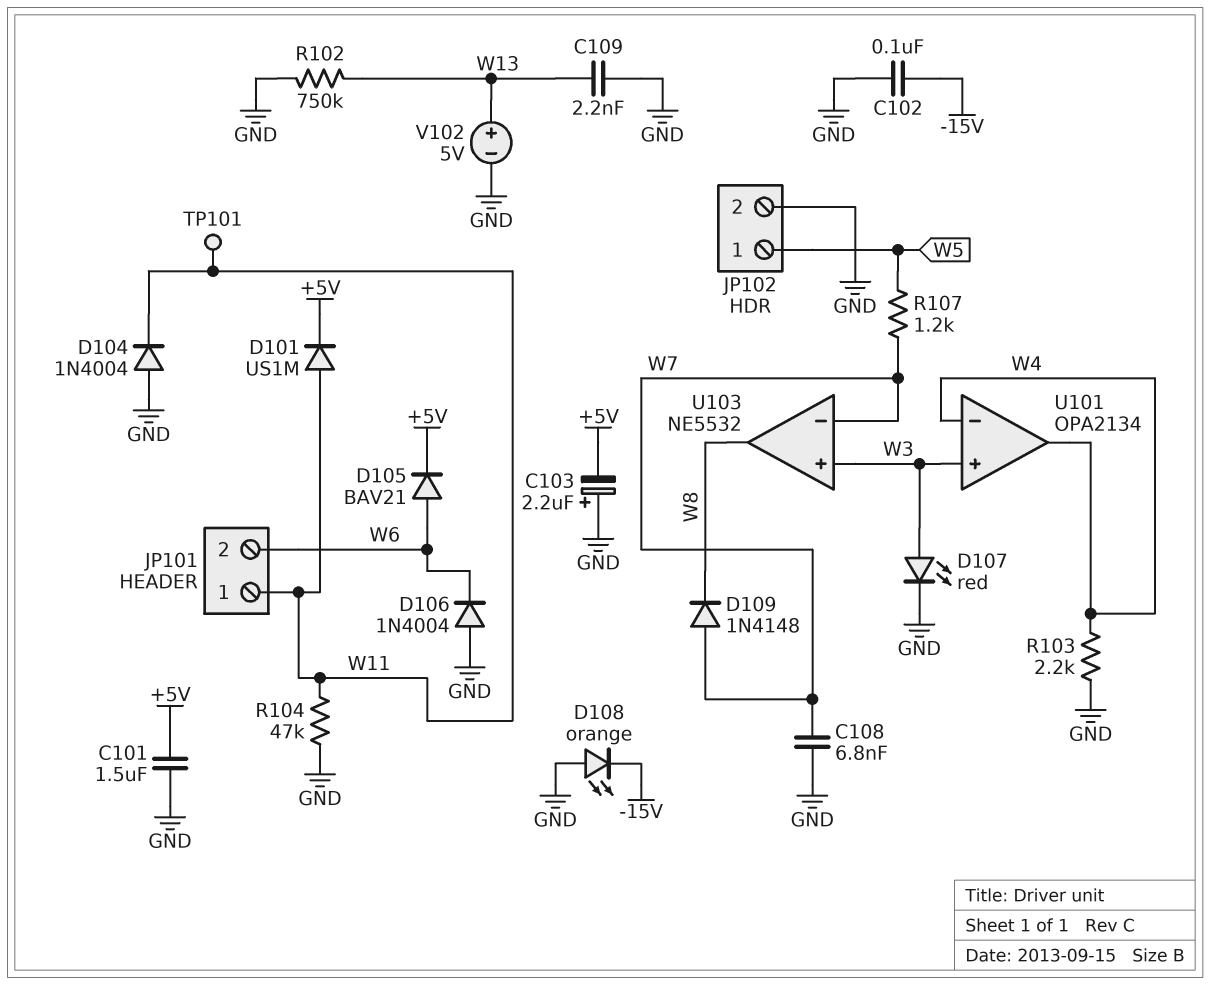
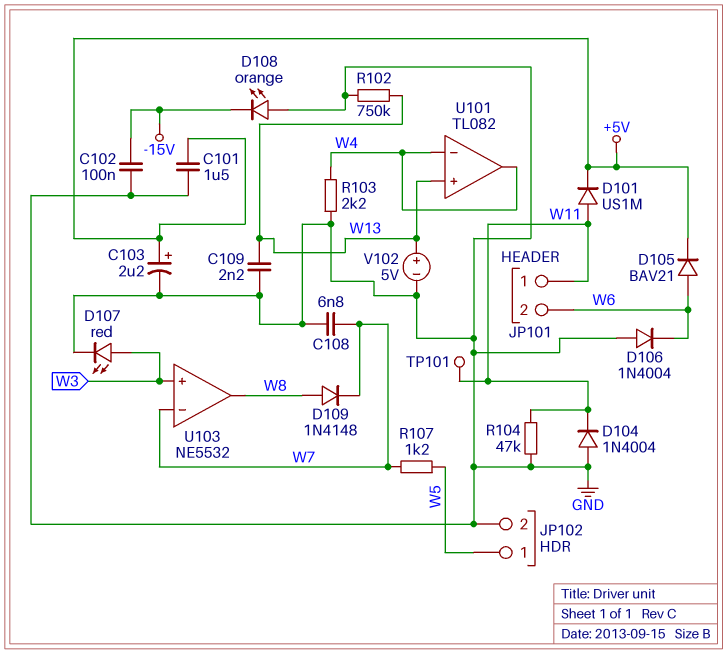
C103: 2.2uF (plus GND, minus +5V) -> 2.2uF (plus +5V, minus GND)
D109: diode 1N4148 (A W7, K W8) -> diode 1N4148 (A W8, K W7)
U101: OPA2134 -> TL082
U101 pin in+: W3 -> W13

